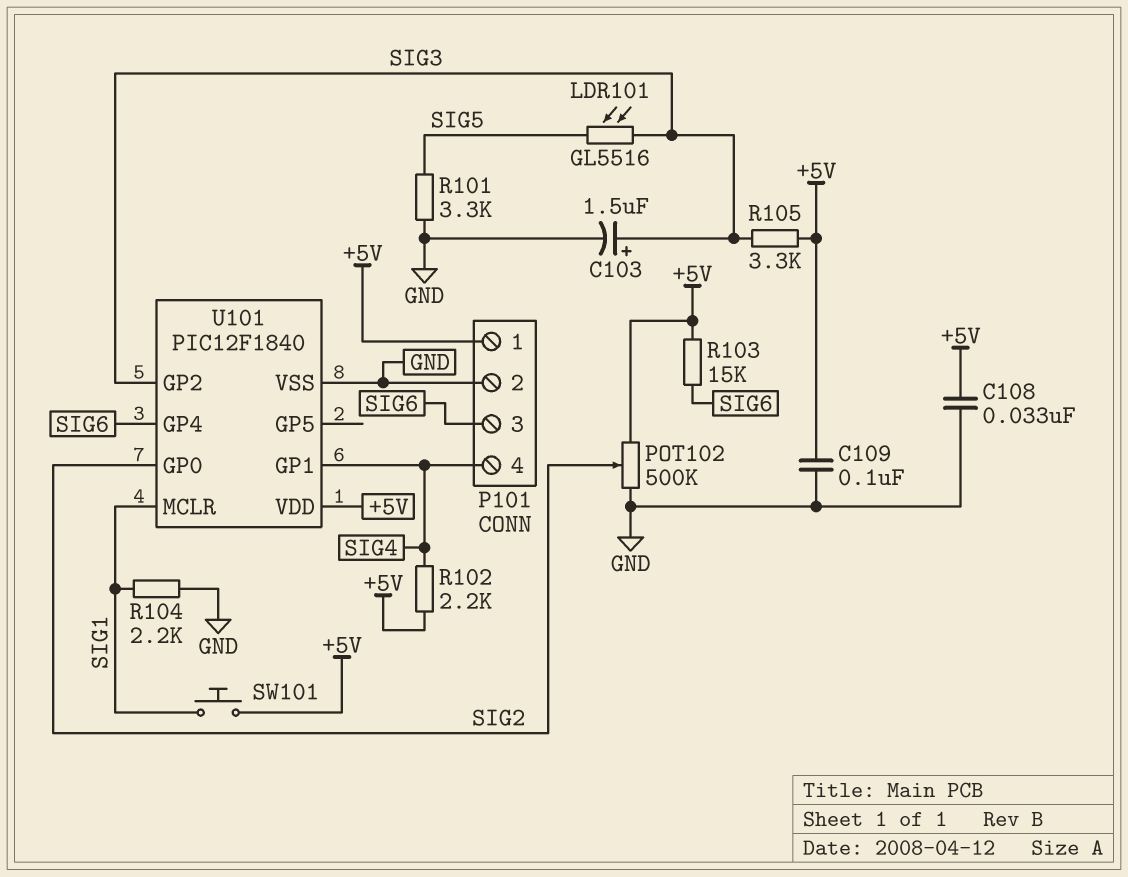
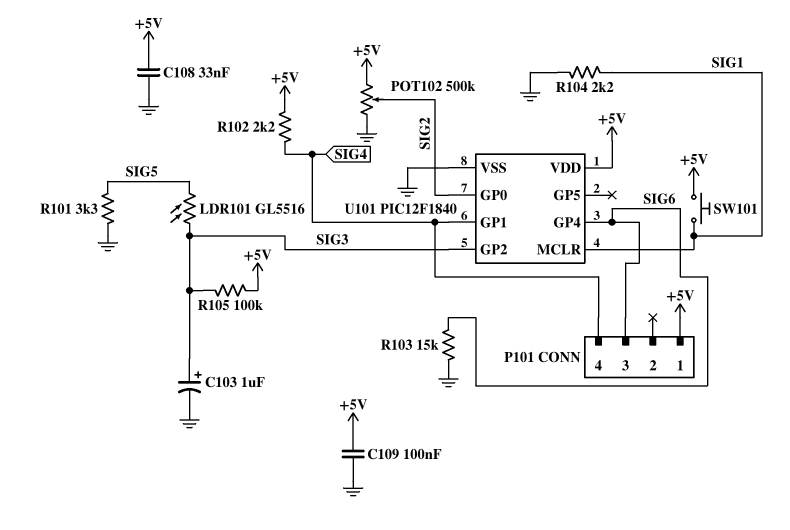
C103: 1.5uF (plus SIG3, minus GND) -> 1uF (plus SIG3, minus GND)
P101 pin 2: GND -> none
R103: 15k (+5V, SIG6) -> 15k (GND, SIG6)
R105: 3.3k (+5V, SIG3) -> 100k (+5V, SIG3)

